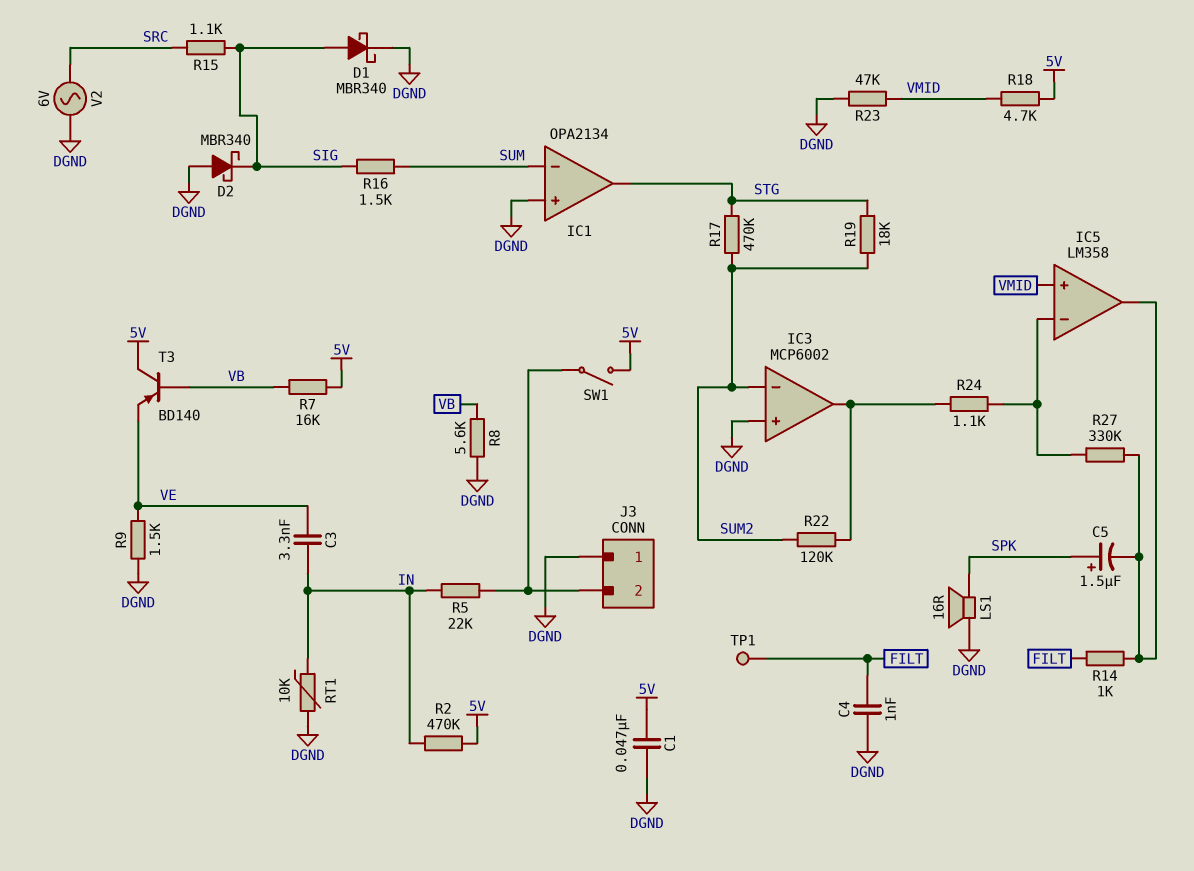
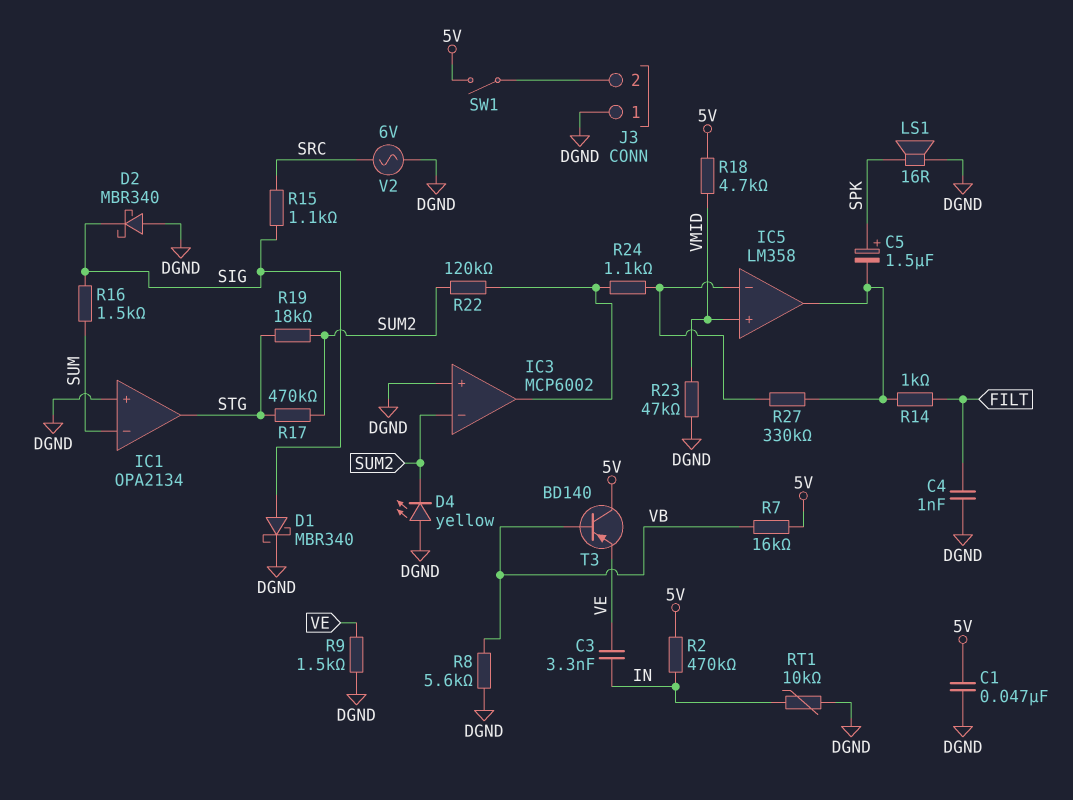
D4: none -> LED yellow (A DGND, K SUM2)
R5: 22k (IN, J3/2) -> none
TP1: test point (FILT) -> none

